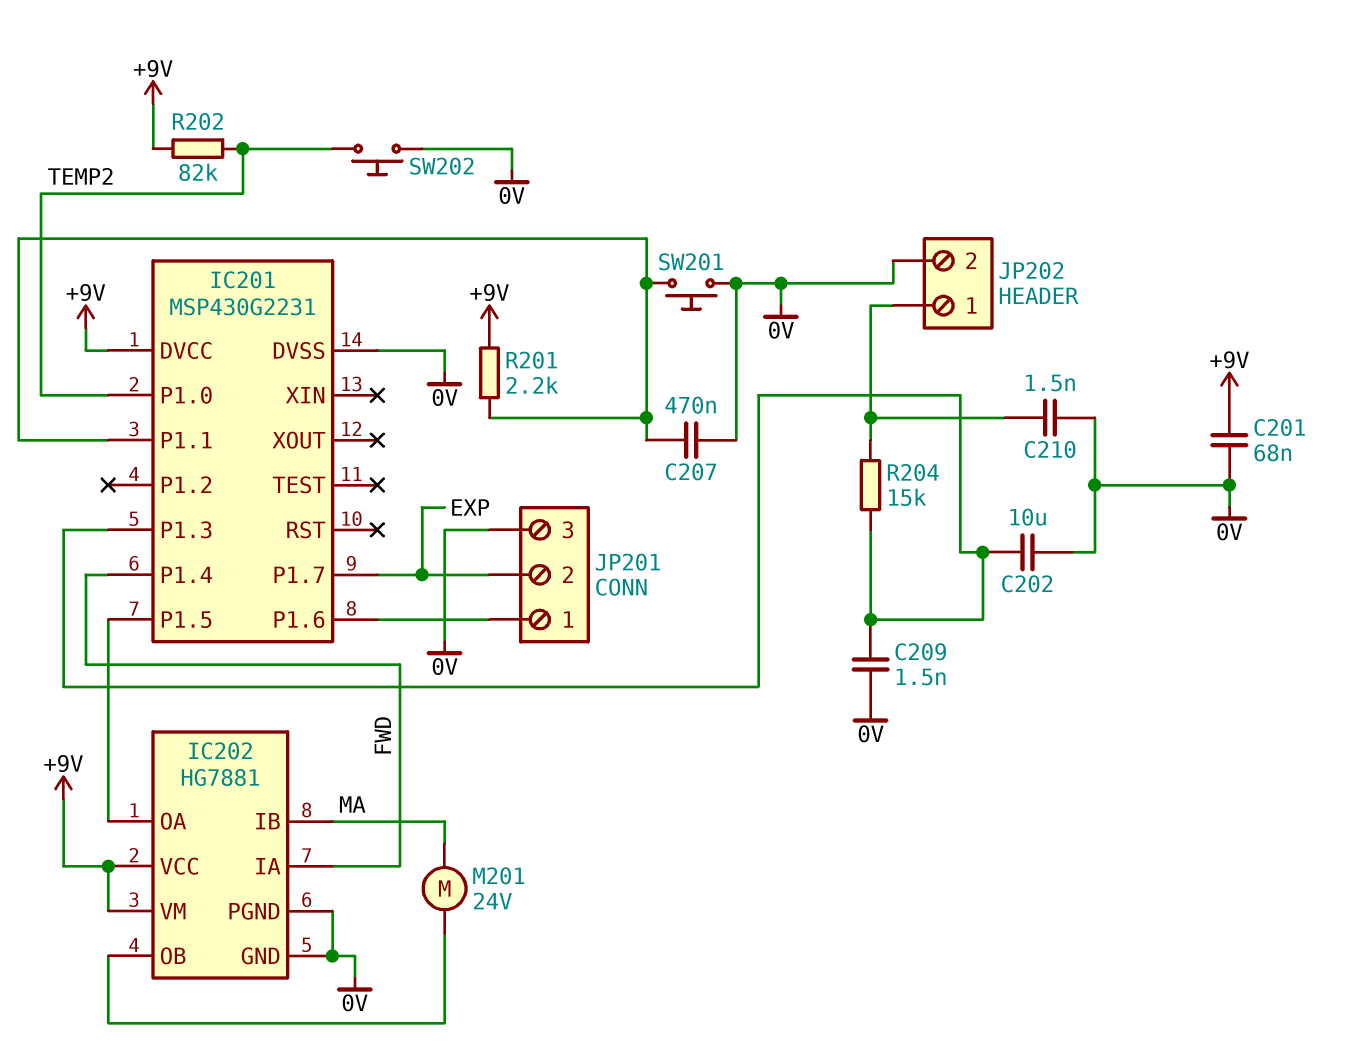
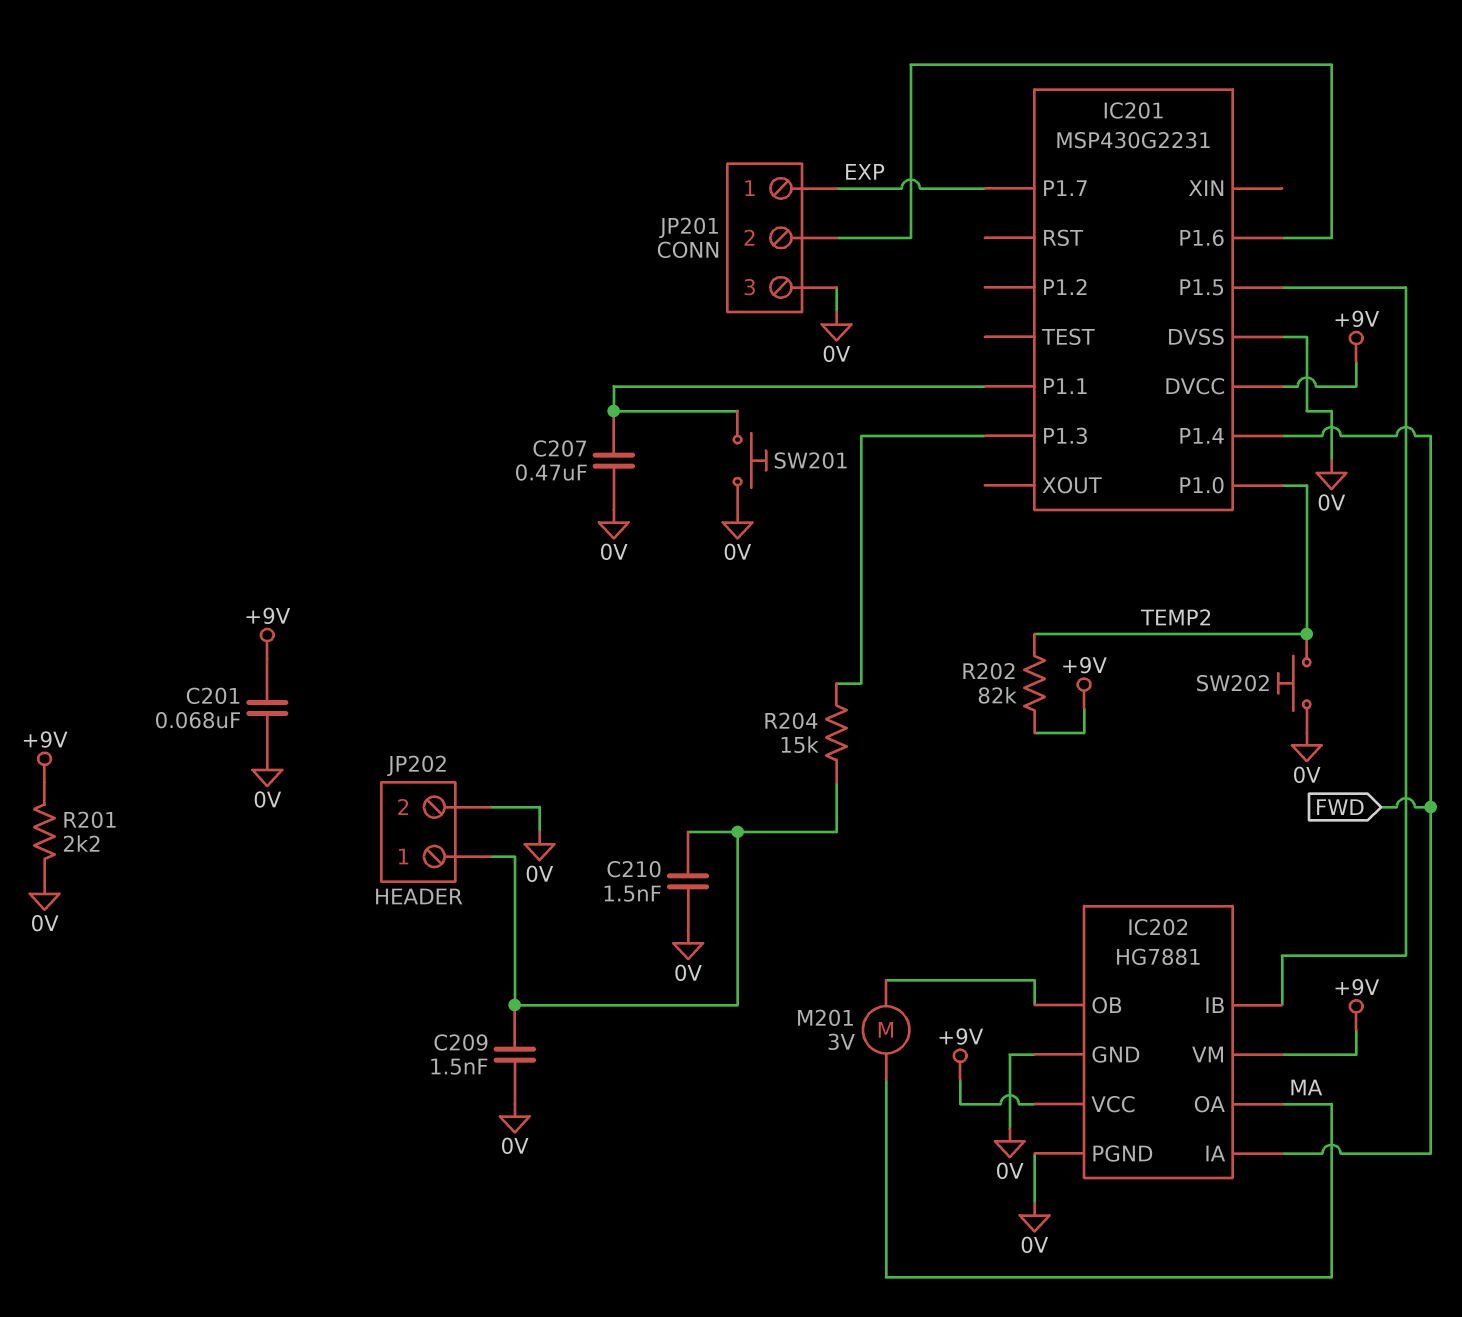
C202: 10uF (0V, IC201/P1.3) -> none
C209: 1.5nF (0V, IC201/P1.3) -> 1.5nF (0V, JP202/1)
IC202 pin IB: MA -> IC201/P1.5
IC202 pin OA: IC201/P1.5 -> MA
JP201 pin 1: IC201/P1.6 -> EXP
JP201 pin 2: EXP -> IC201/P1.6
M201: motor 24V (IC202/OB, MA) -> motor 3V (IC202/OB, MA)
R201: 2.2k (+9V, IC201/P1.1) -> 2.2k (+9V, 0V)

